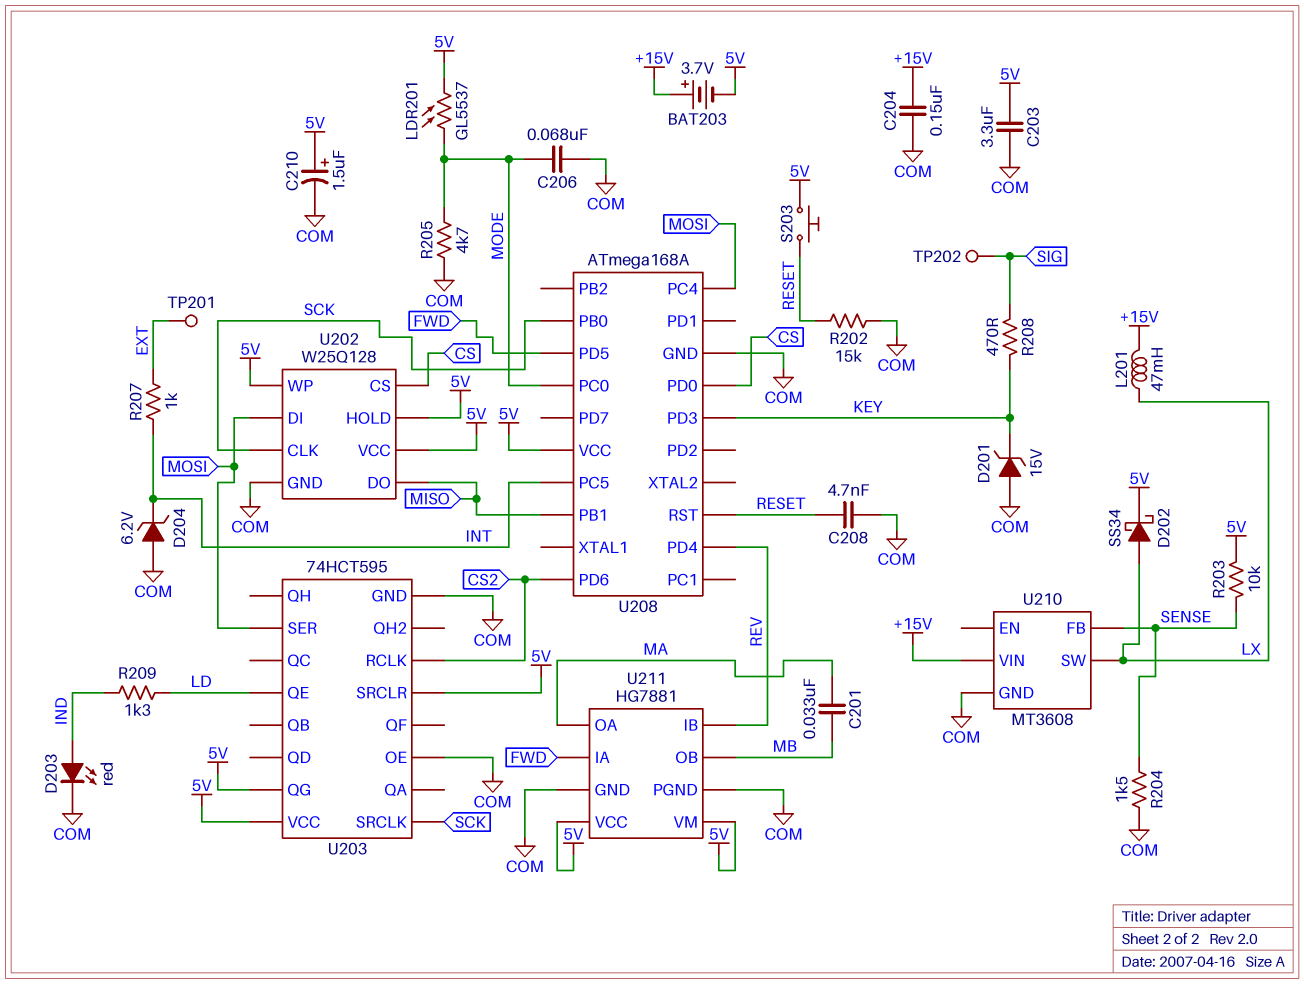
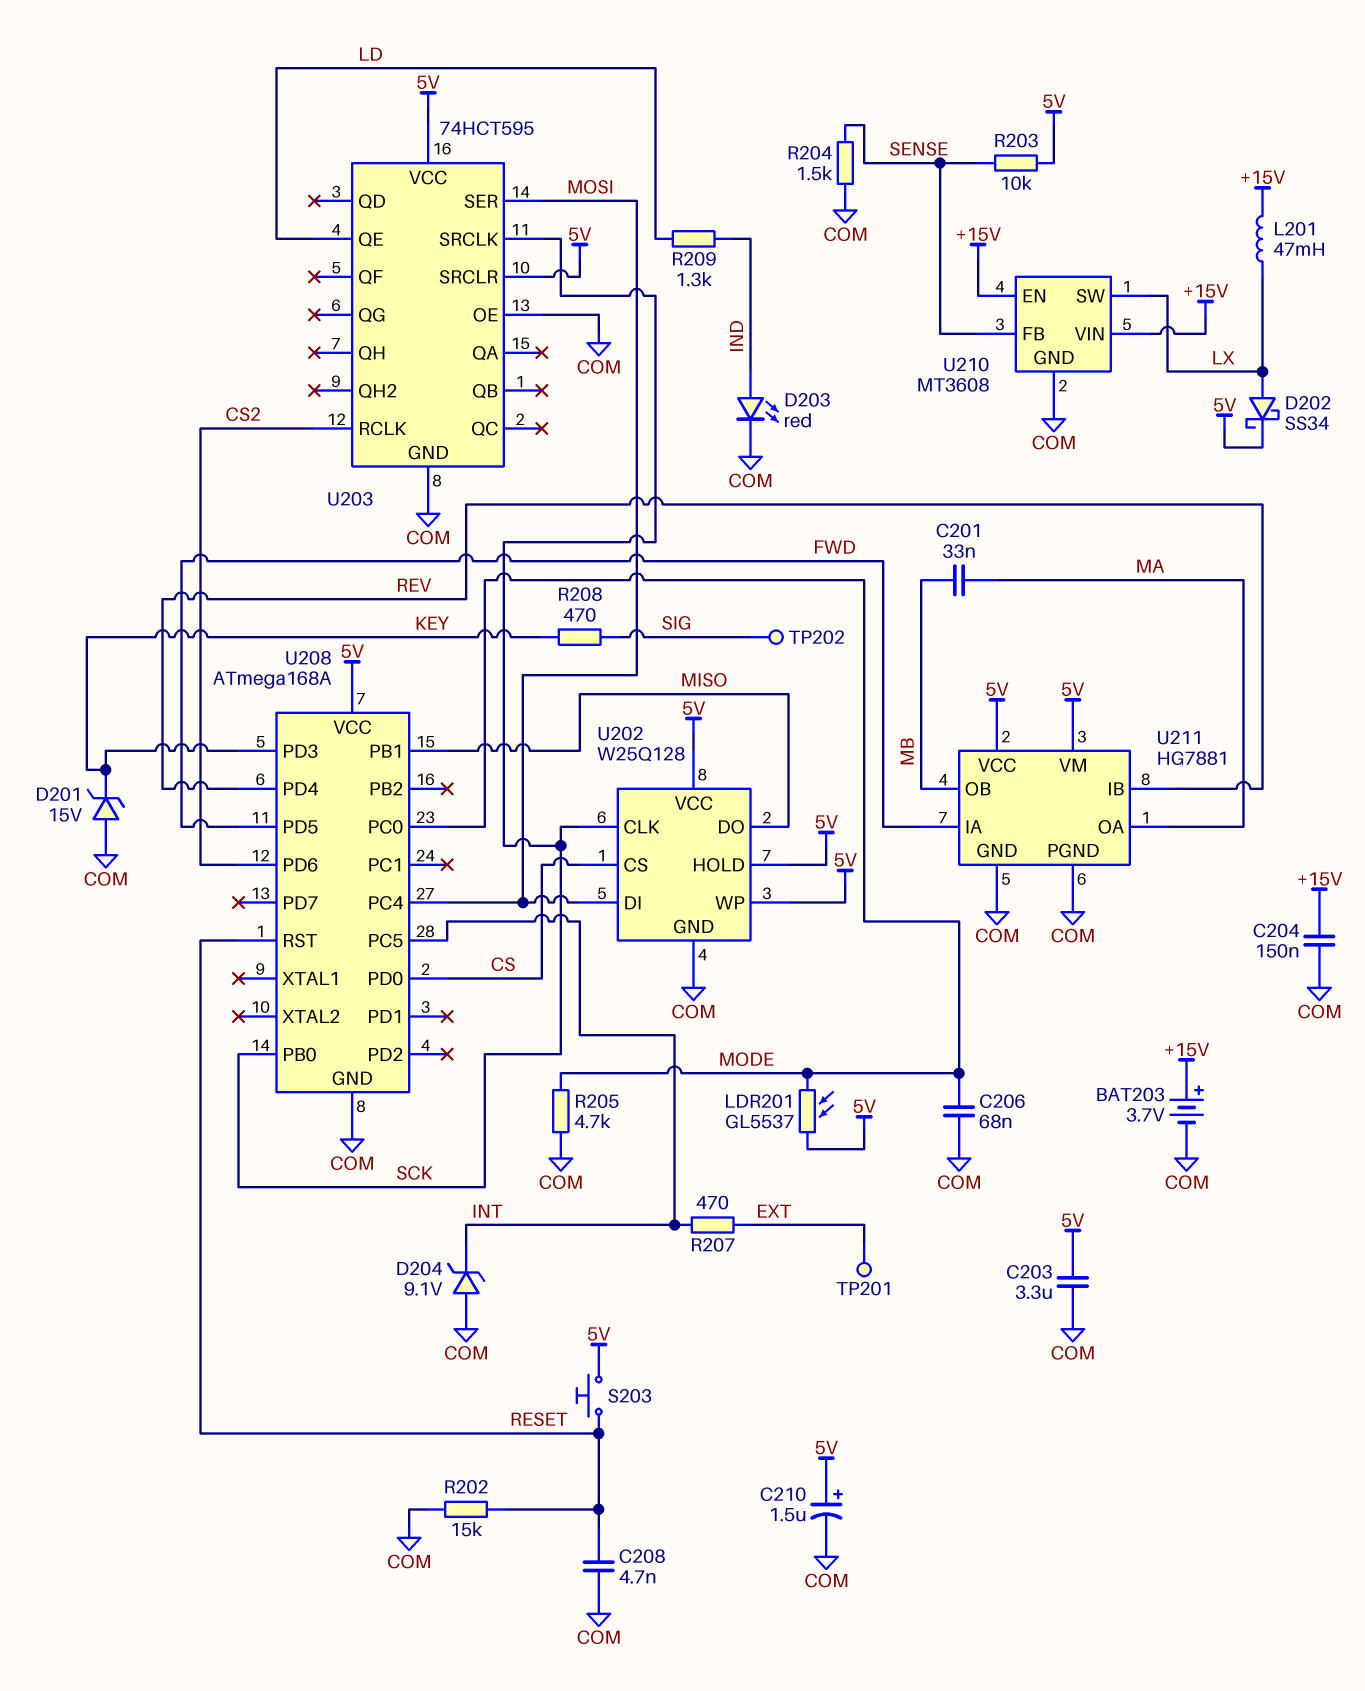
BAT203: 3.7V (plus +15V, minus 5V) -> 3.7V (plus +15V, minus COM)
D204: zener 6.2V (A COM, K INT) -> zener 9.1V (A COM, K INT)
R207: 1k (EXT, INT) -> 470 (EXT, INT)
U203 pin QG: 5V -> none
U210 pin EN: none -> +15V

